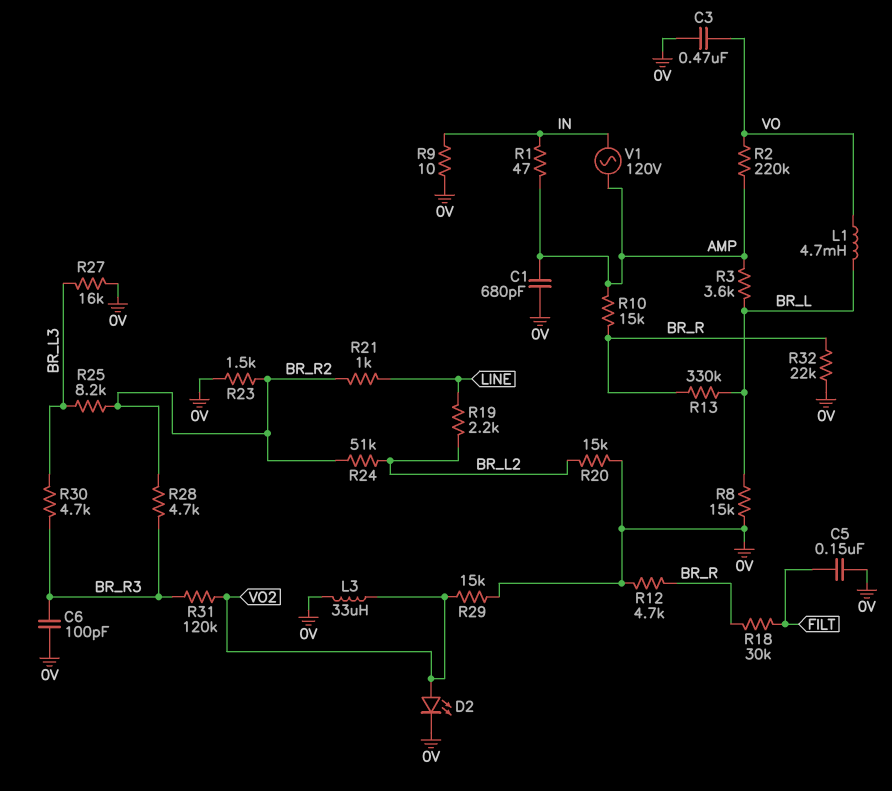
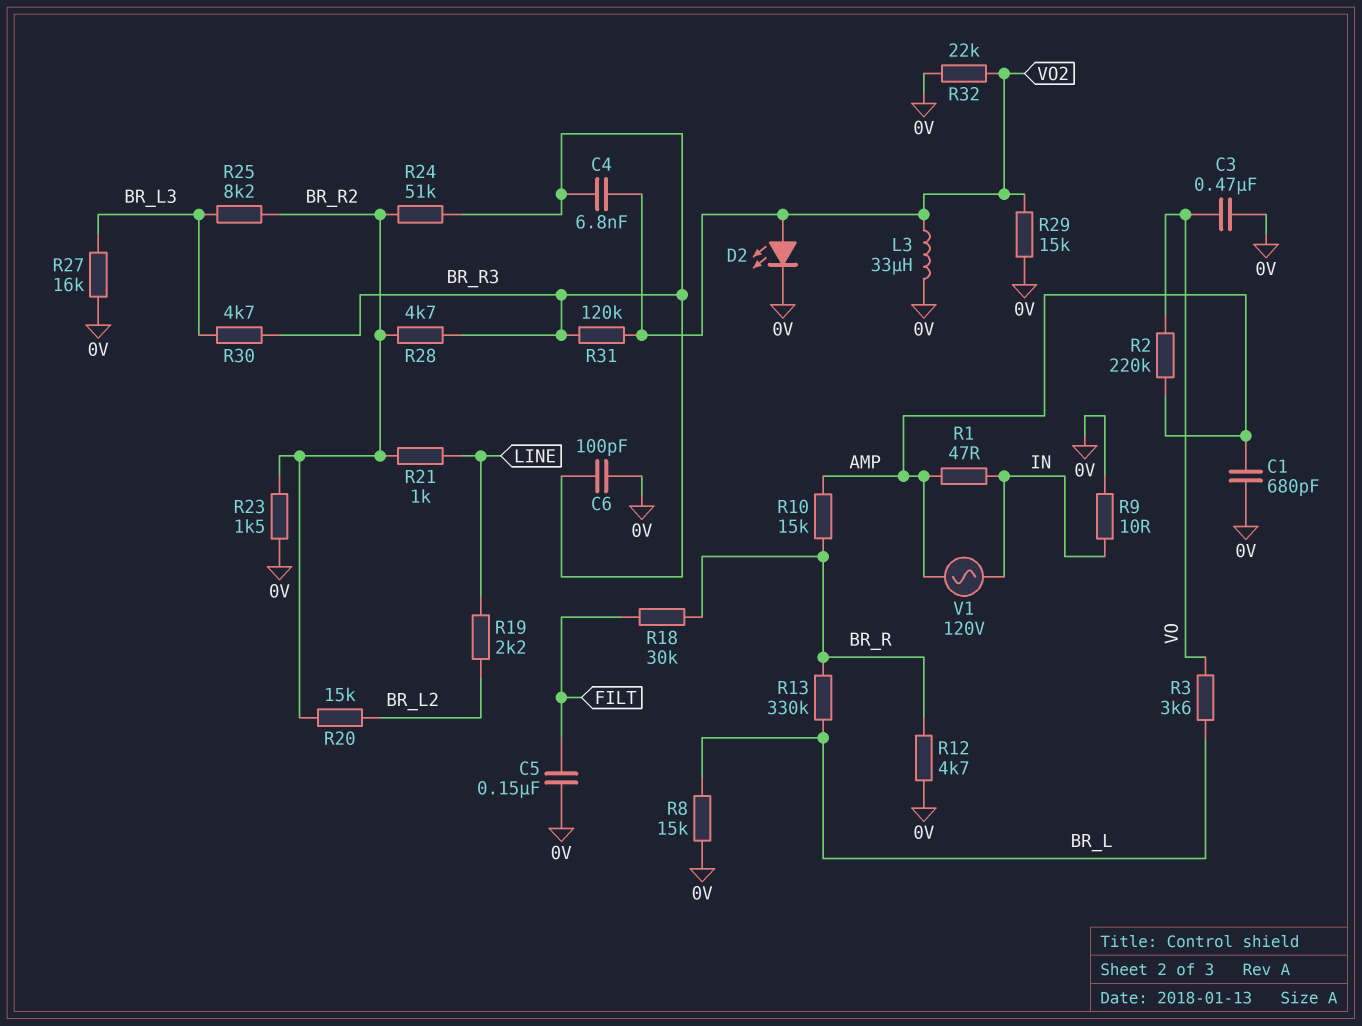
C4: none -> 6.8nF (BR_R3, VO2)
L1: 4.7mH (BR_L, VO) -> none
R3: 3.6k (AMP, BR_L) -> 3.6k (BR_L, VO)
R20: 15k (0V, BR_L2) -> 15k (BR_L2, BR_R2)
R24: 51k (BR_L2, BR_R2) -> 51k (BR_R2, BR_R3)
R32: 22k (0V, BR_R) -> 22k (0V, VO2)

